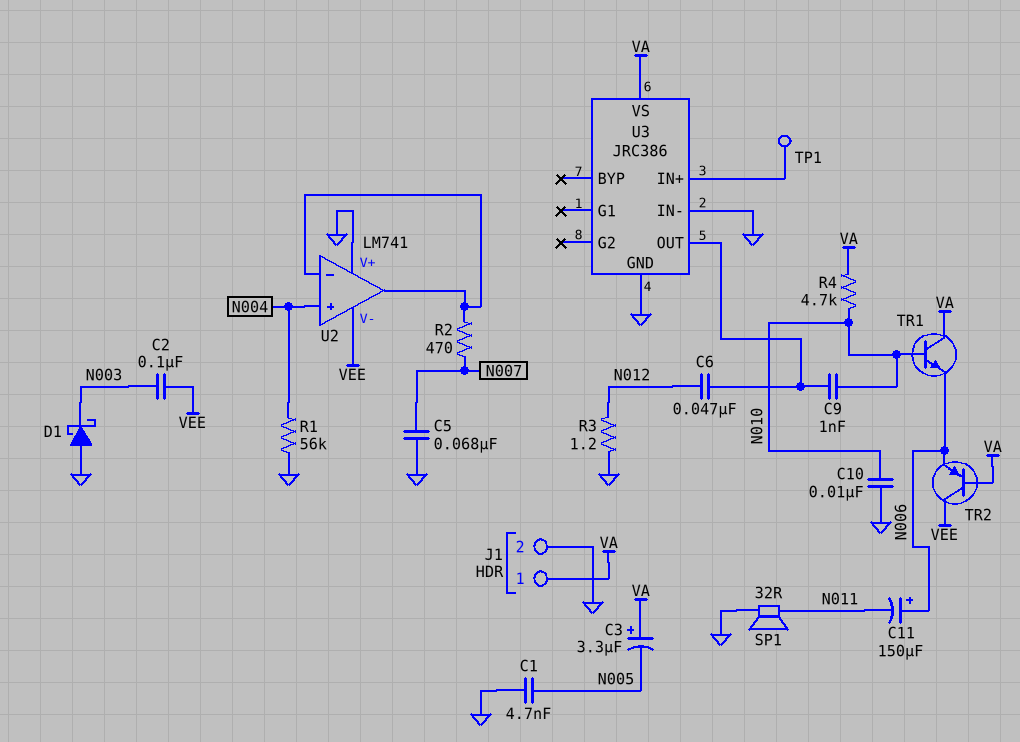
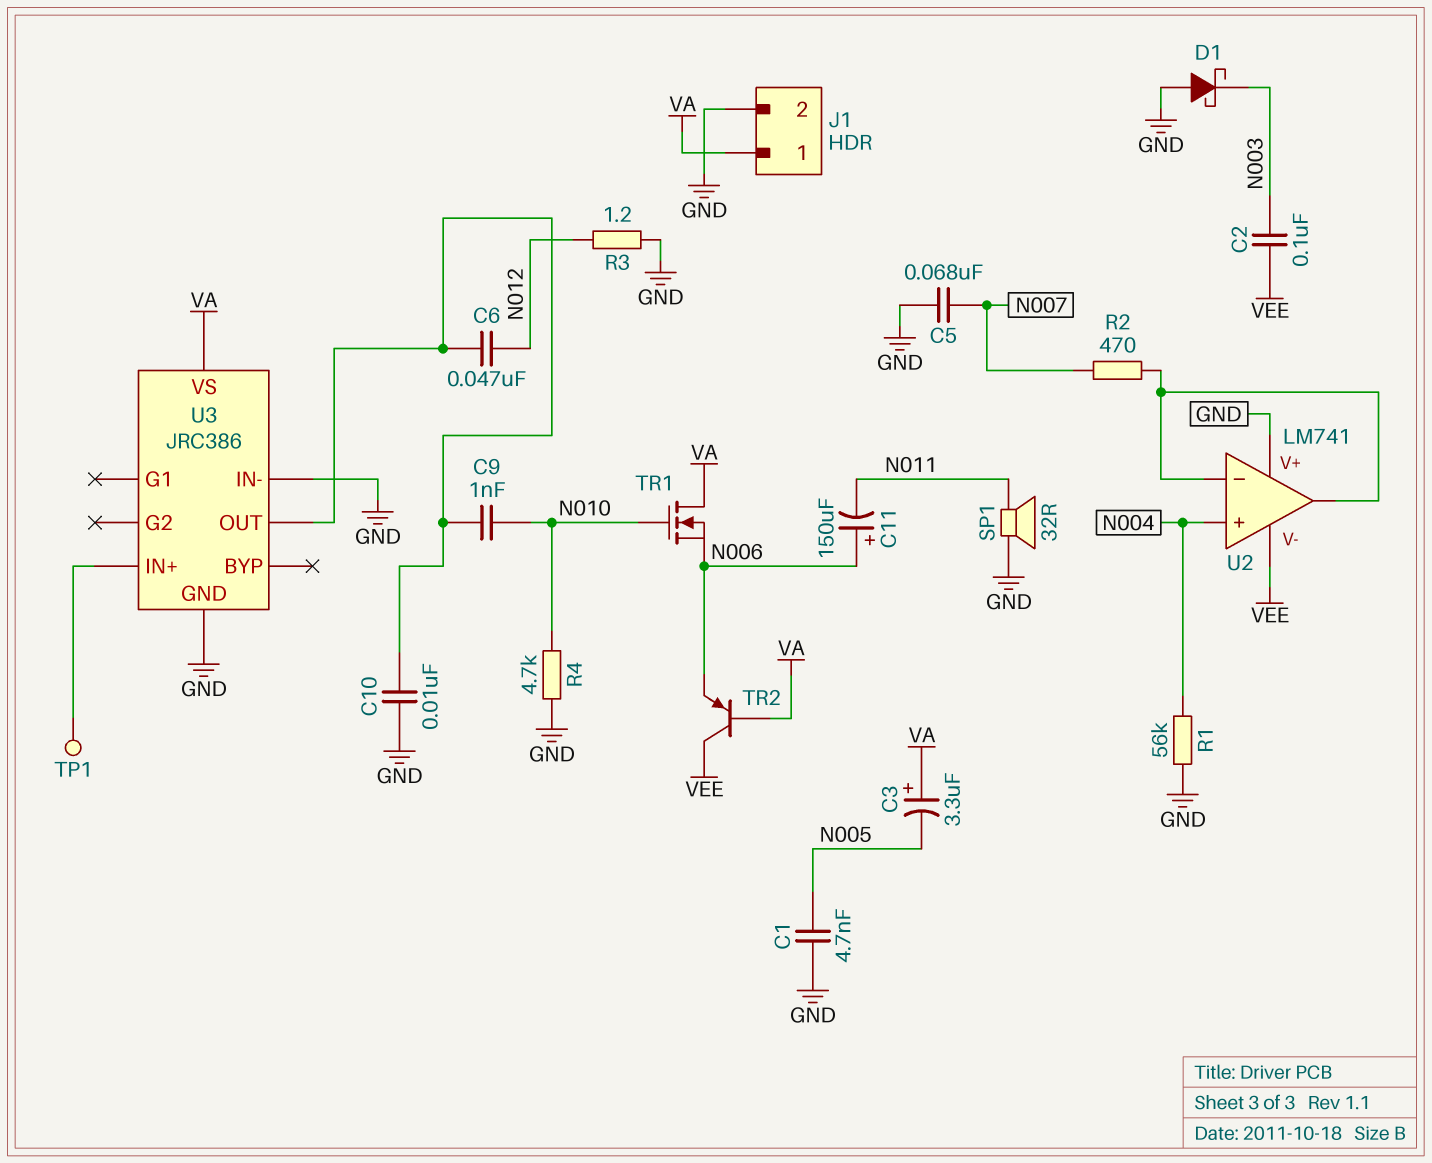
C10: 10nF (GND, N010) -> 10nF (GND, U3/OUT)
R4: 4.7k (N010, VA) -> 4.7k (GND, N010)
TR1: NPN (B N010, C VA, E N006) -> NMOS (G N010, D VA, S N006)

